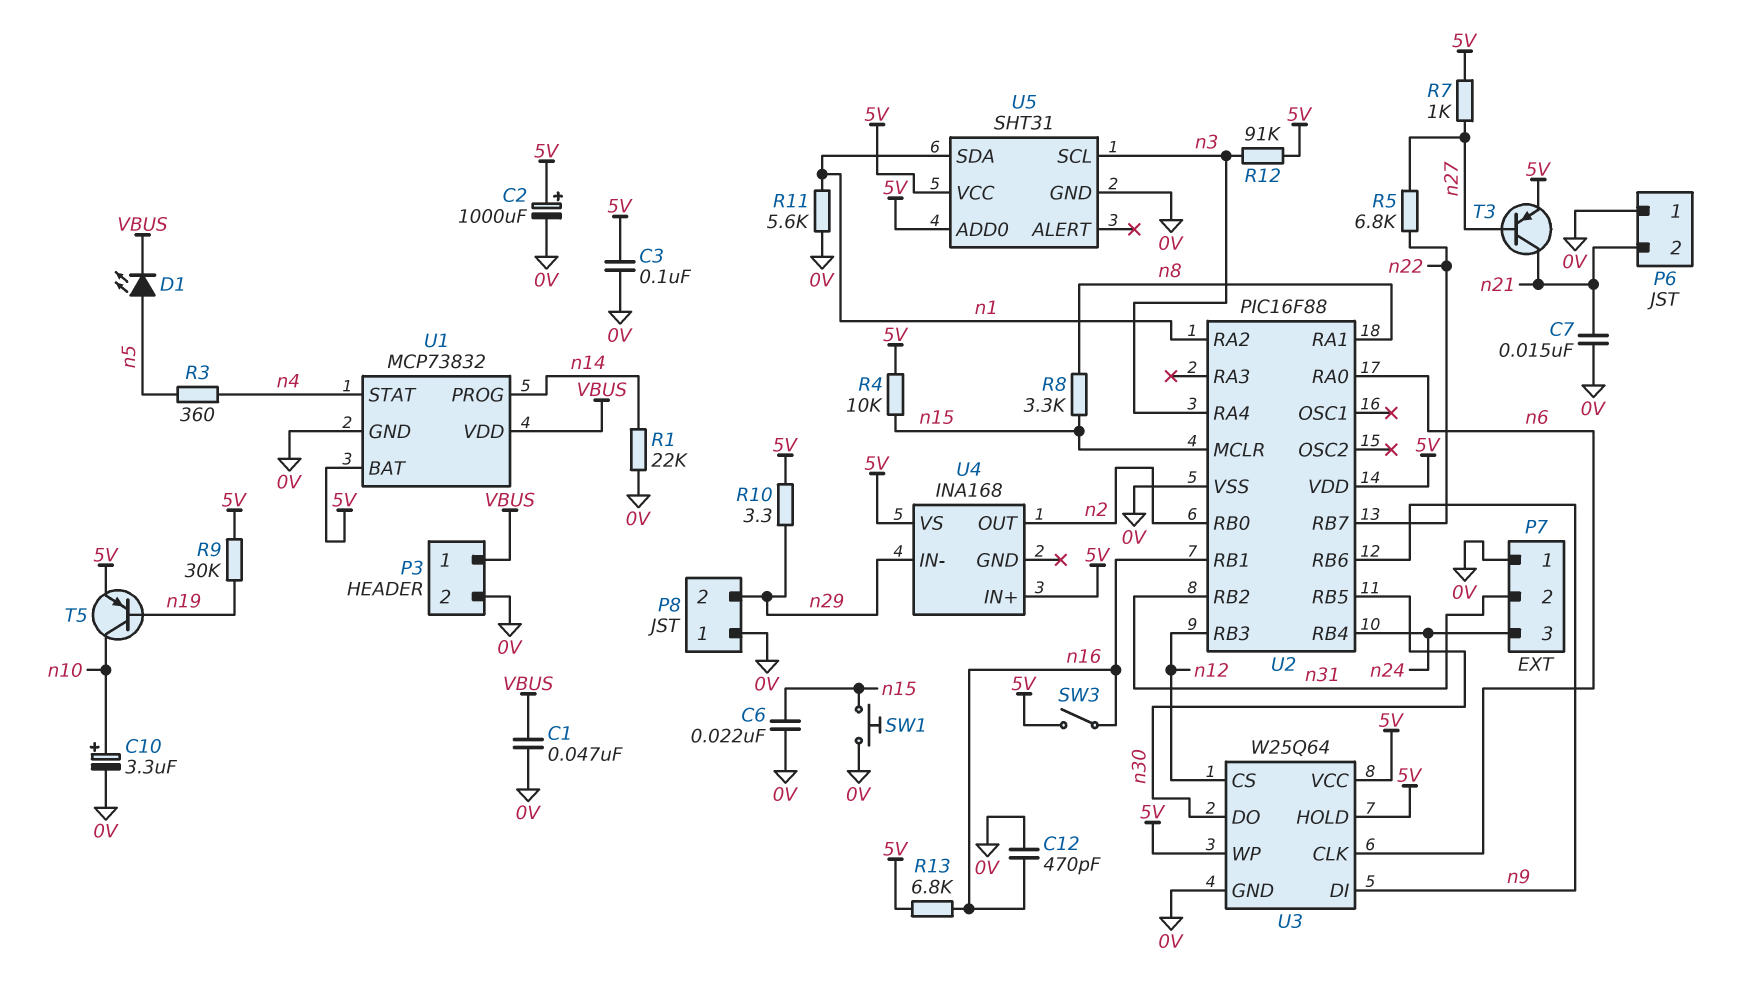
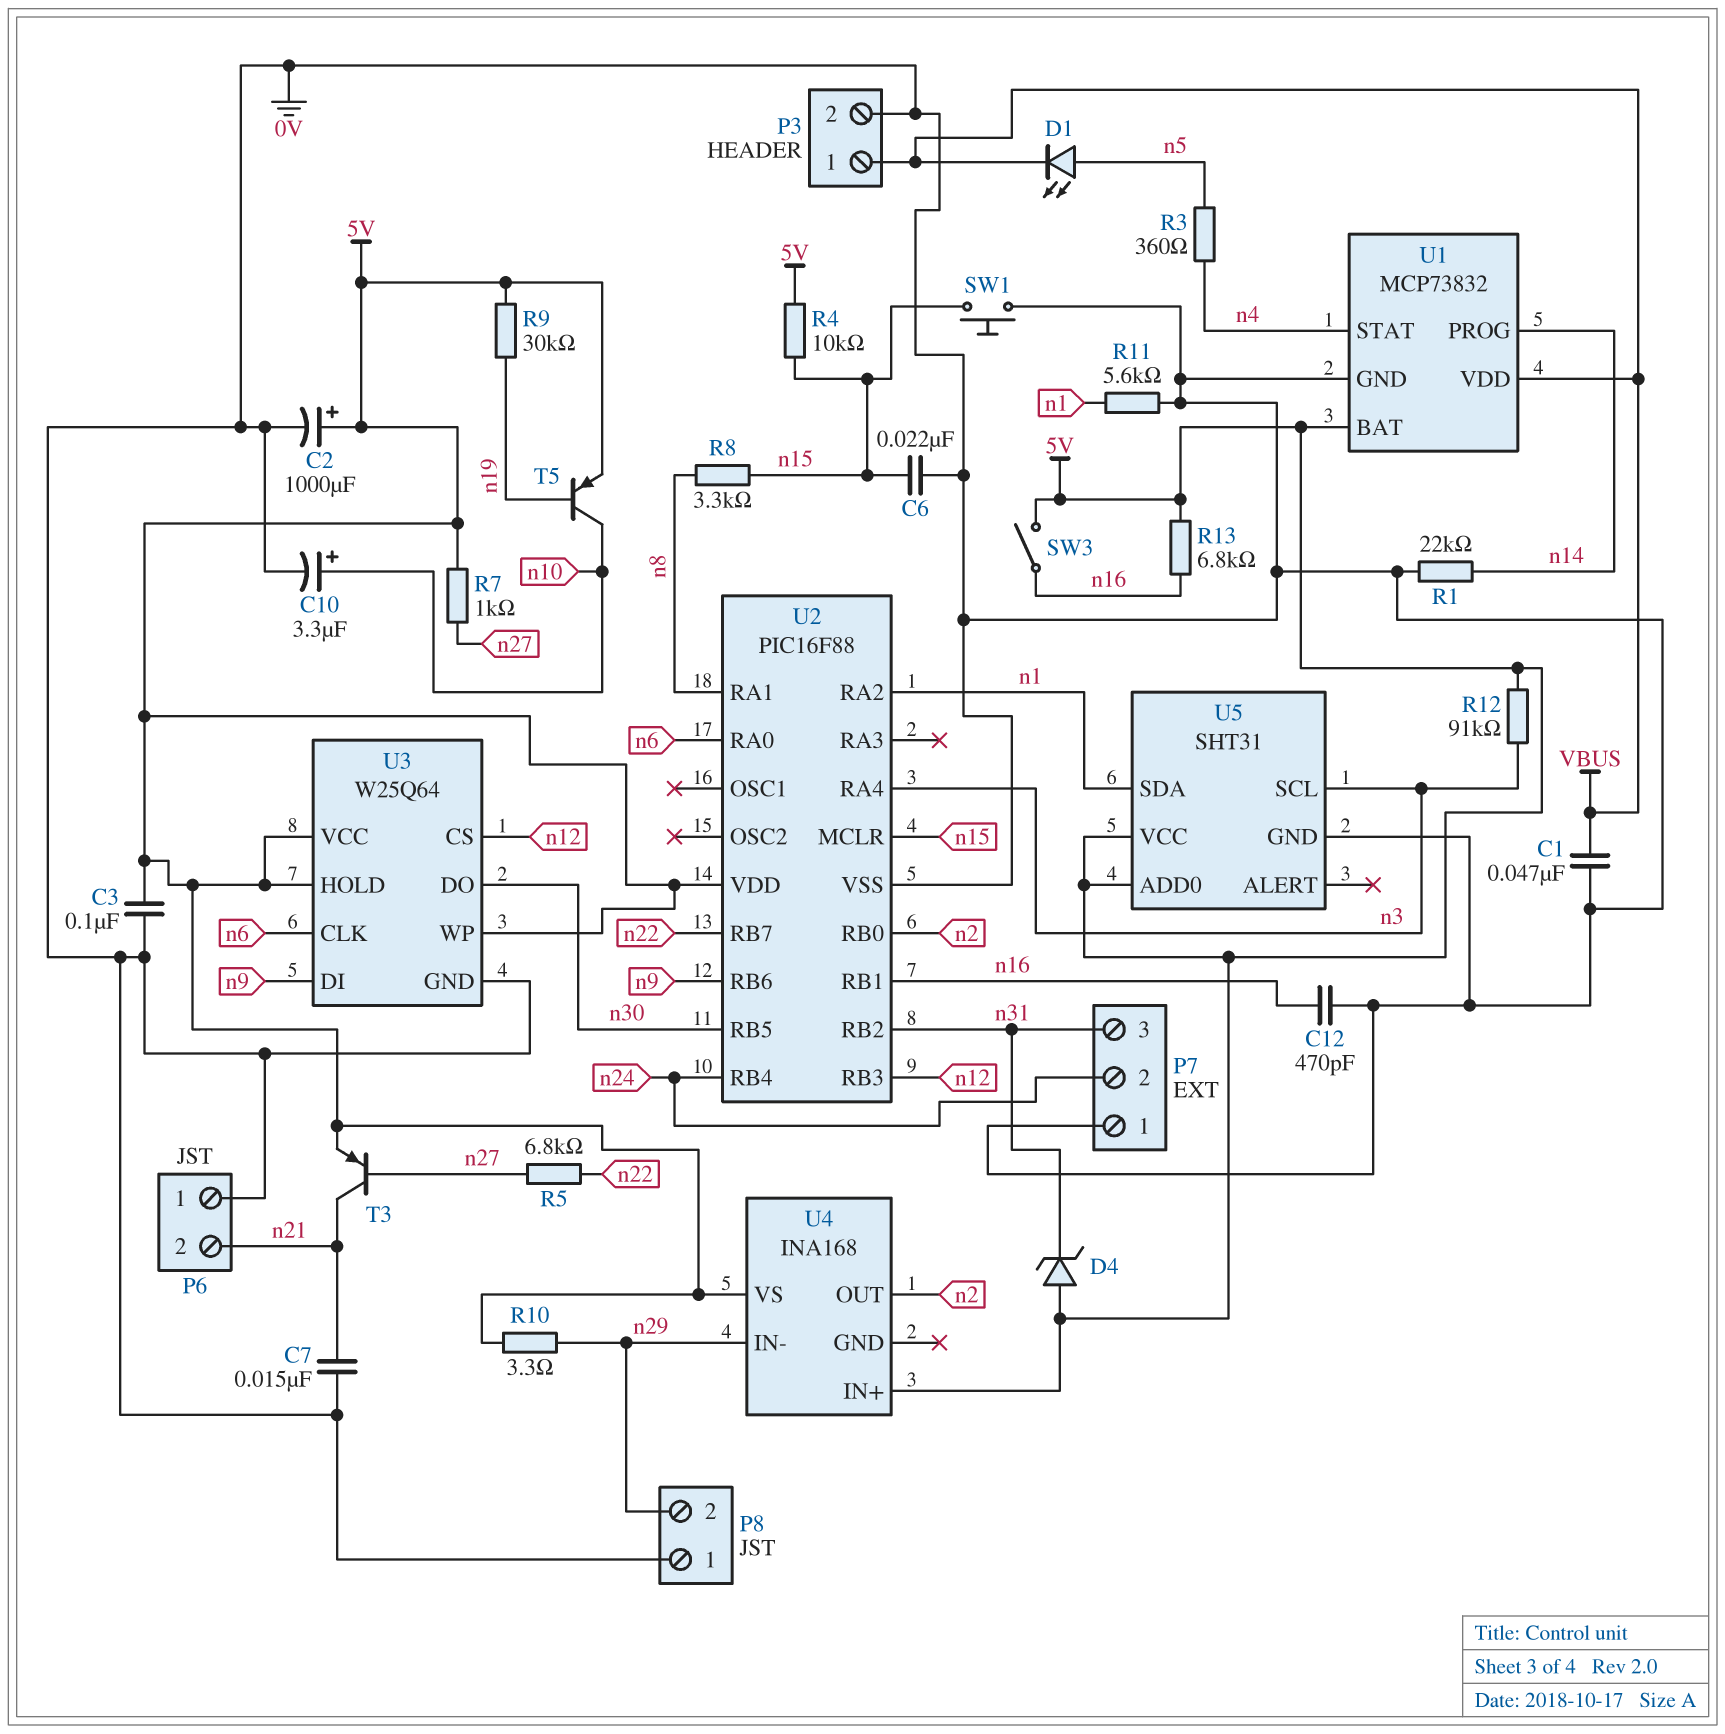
D4: none -> zener (A 5V, K n31)
P7 pin 2: n31 -> n24
P7 pin 3: n24 -> n31

